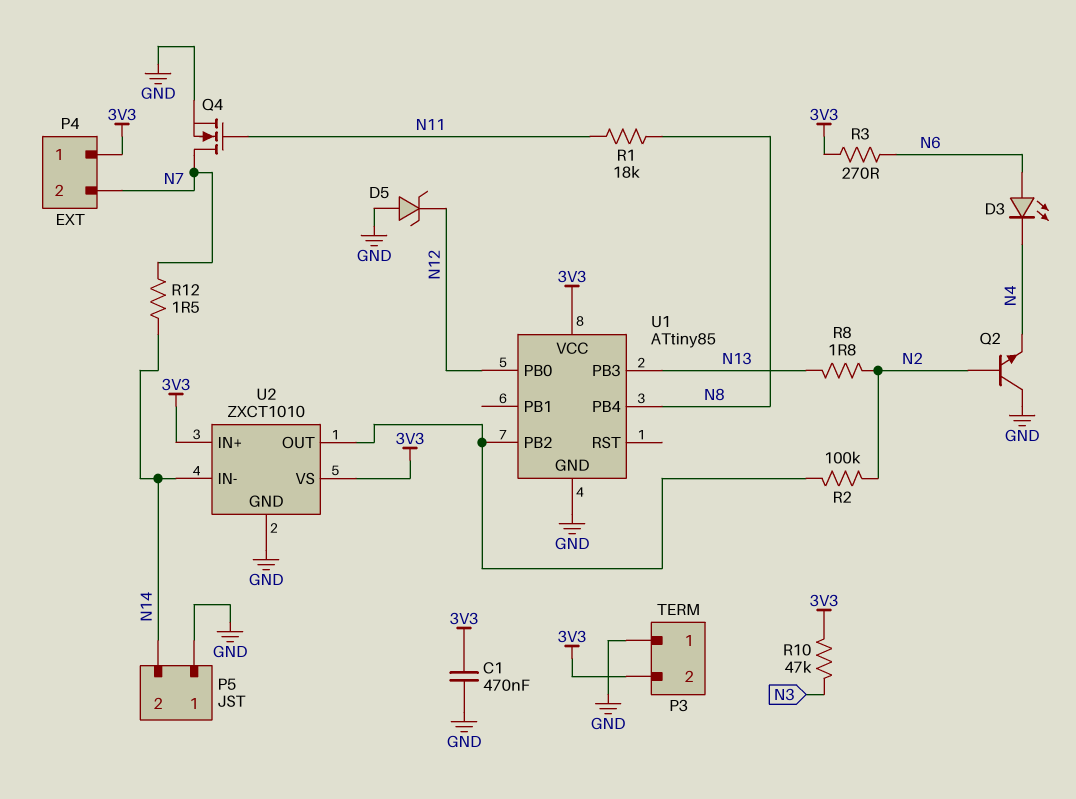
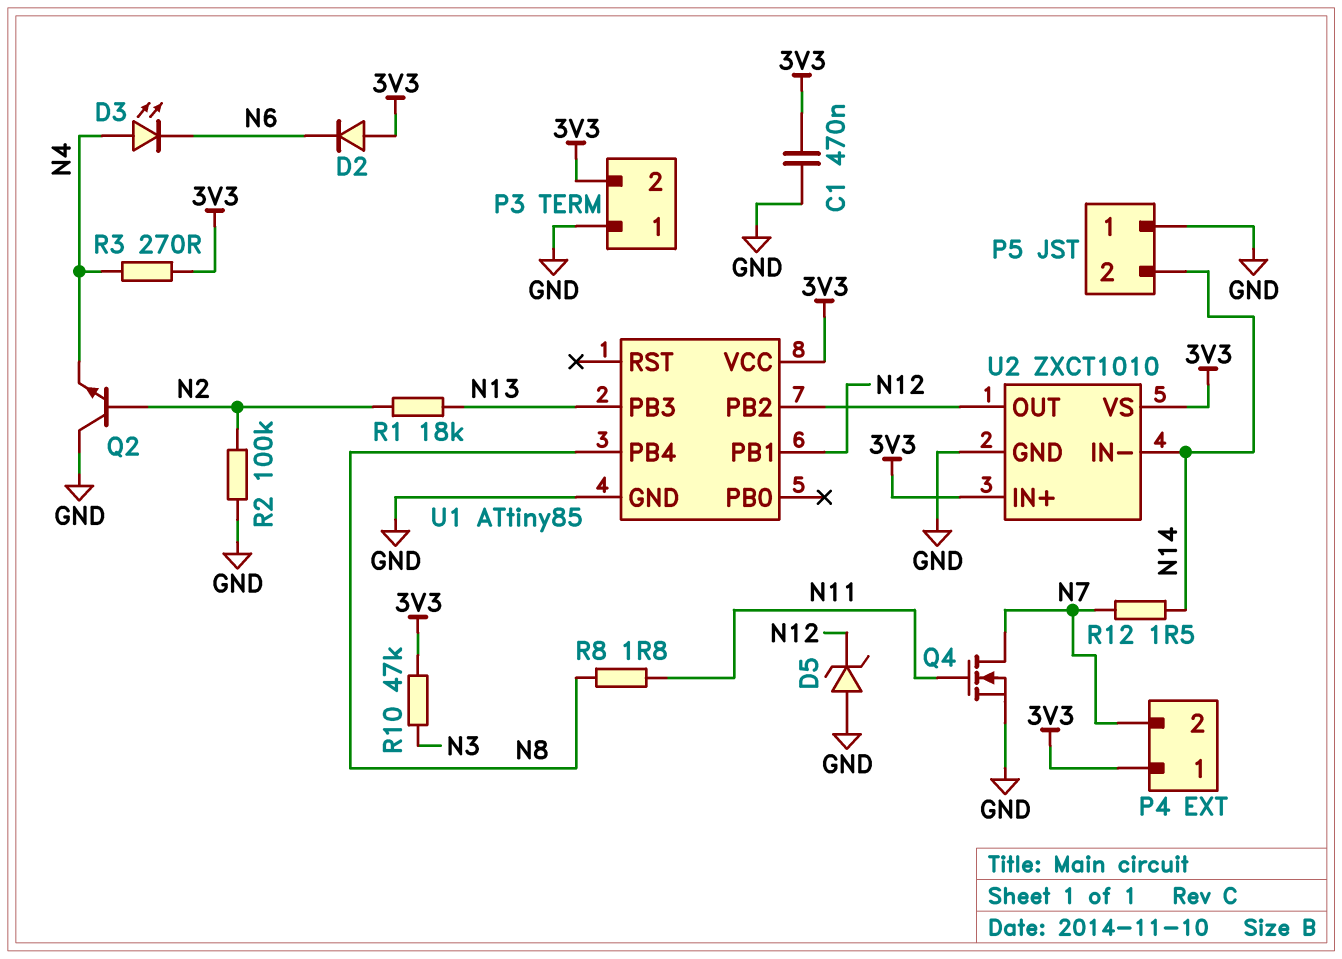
D2: none -> diode (A 3V3, K N6)
D3: LED (A N6, K N4) -> LED (A N4, K N6)
R1: 18k (N8, N11) -> 18k (N2, N13)
R2: 100k (N2, U1/PB2) -> 100k (GND, N2)
R3: 270 (3V3, N6) -> 270 (3V3, N4)
R8: 1.8 (N2, N13) -> 1.8 (N8, N11)
U1 pin PB0: N12 -> none
U1 pin PB1: none -> N12

